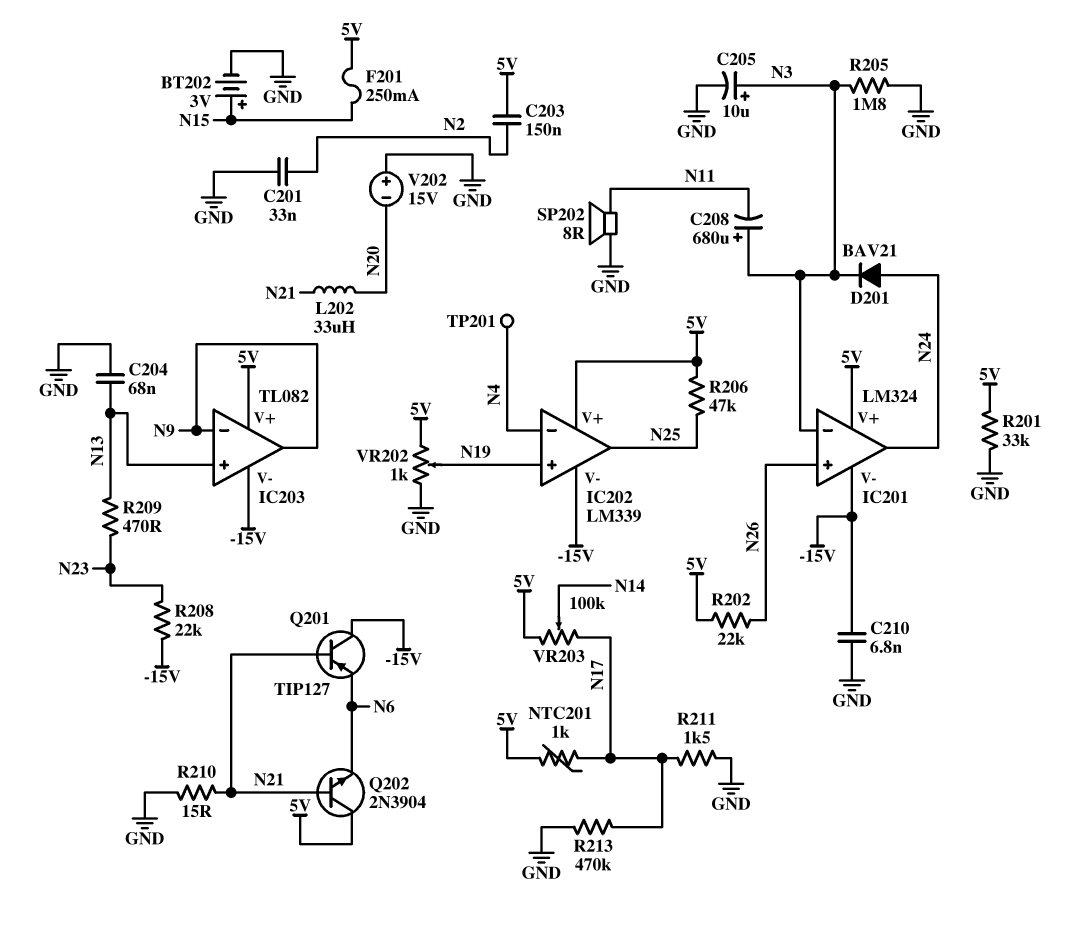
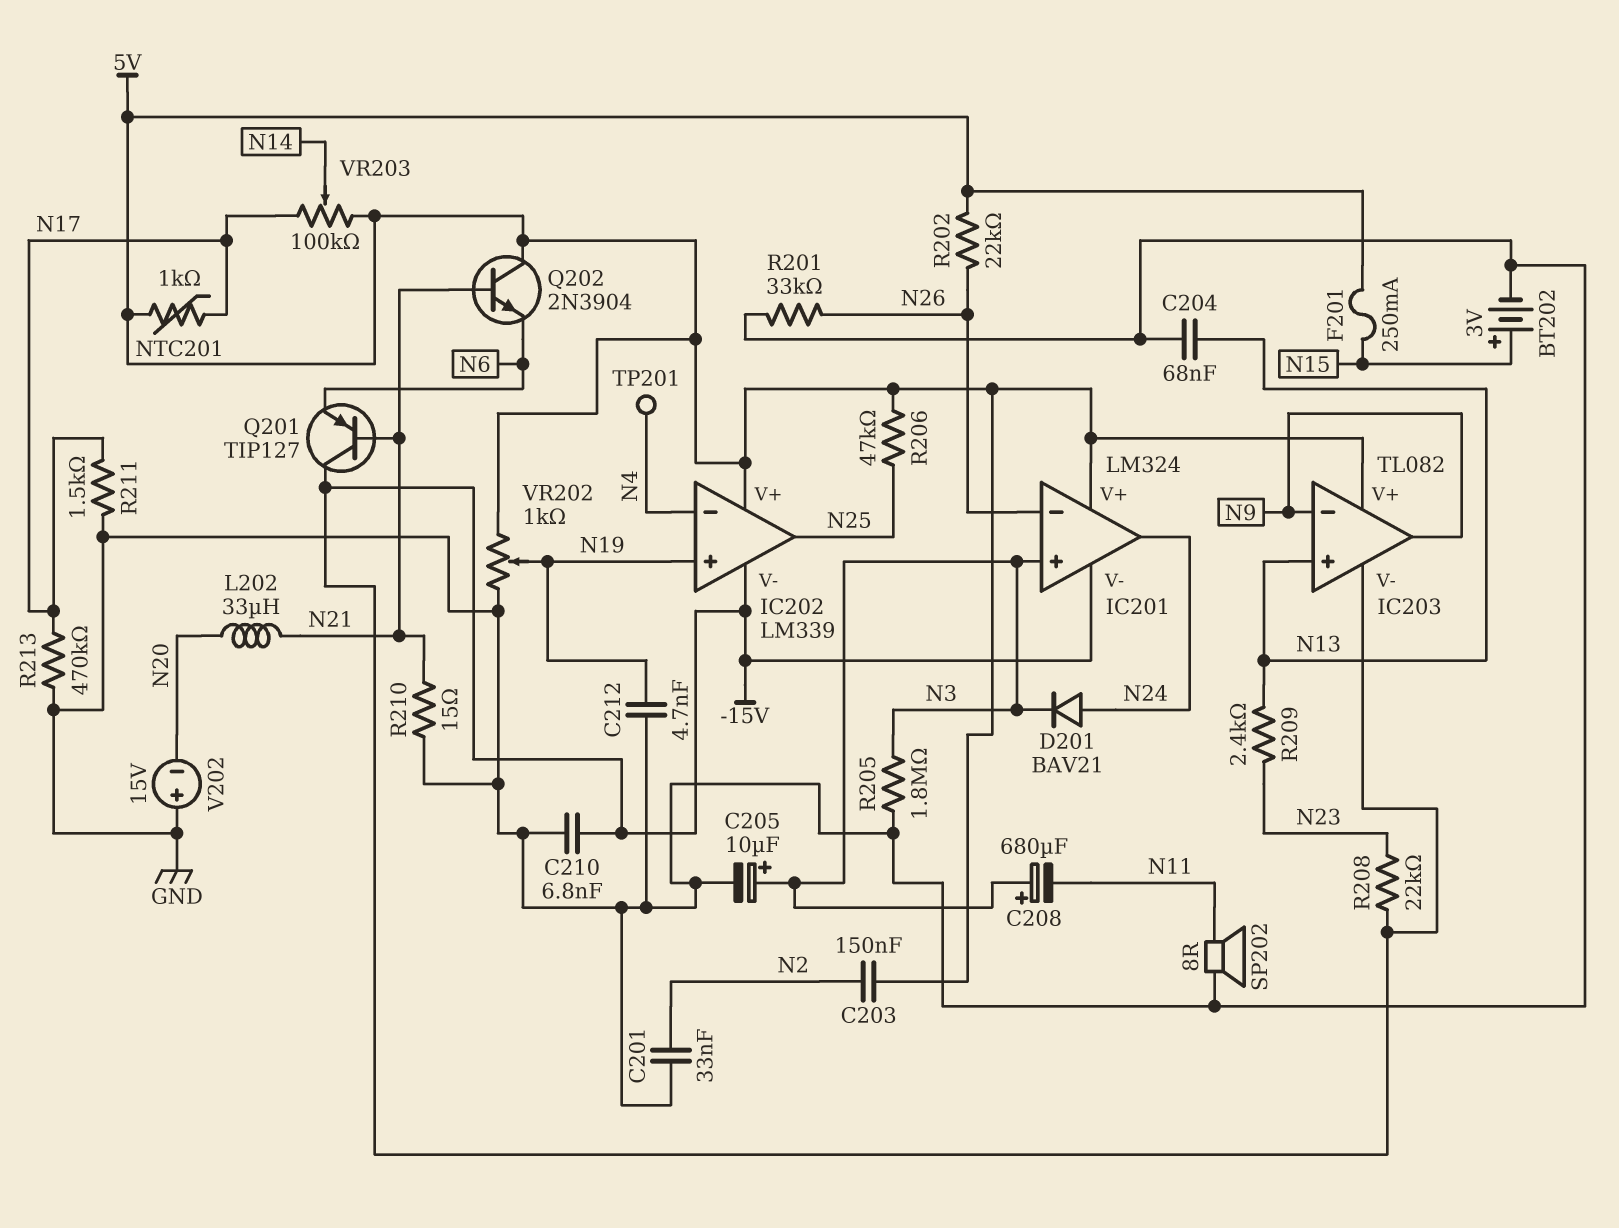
C212: none -> 4.7nF (GND, N19)
IC201 pin in+: N26 -> N3
IC201 pin in-: N3 -> N26
R201: 33k (5V, GND) -> 33k (GND, N26)
R209: 470 (N13, N23) -> 2.4k (N13, N23)

